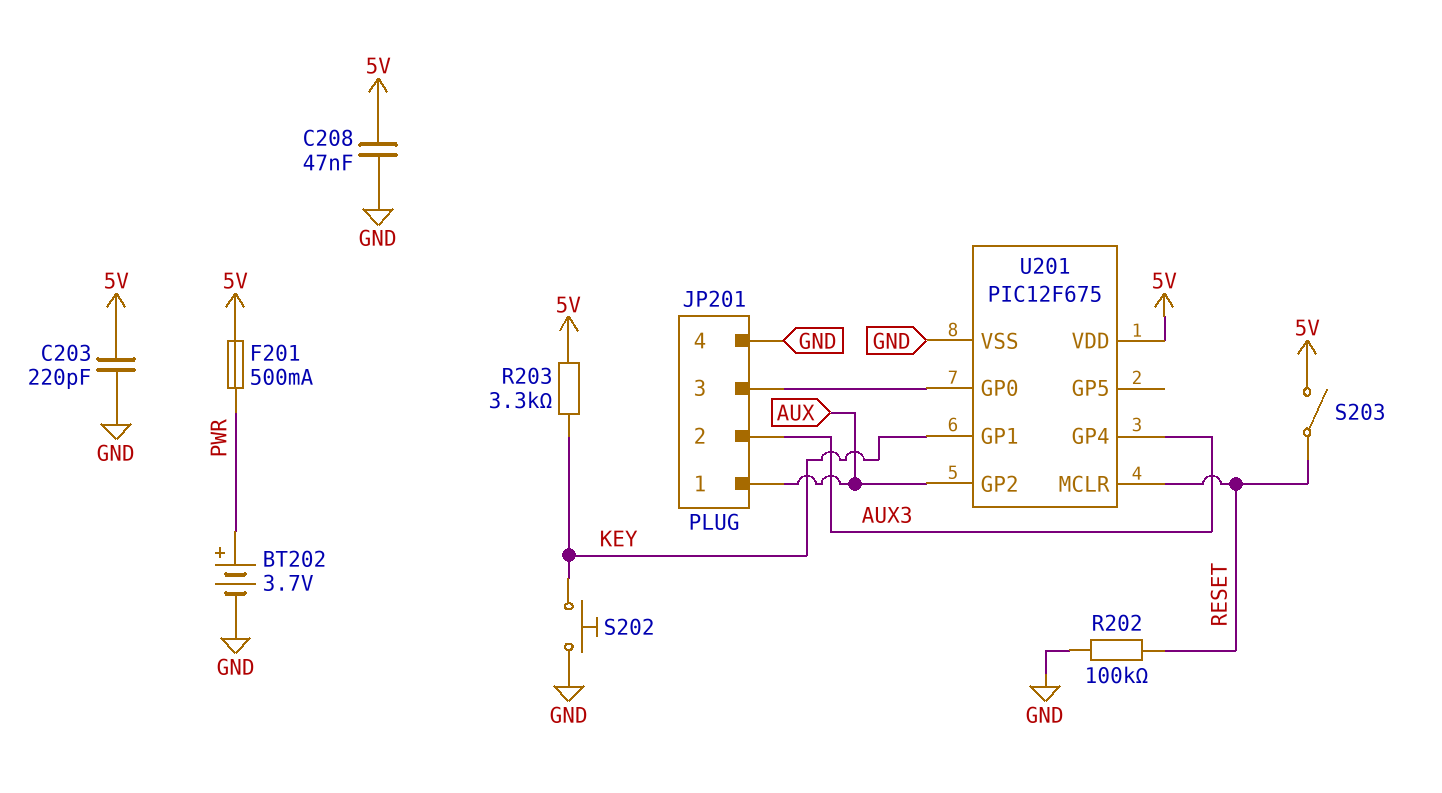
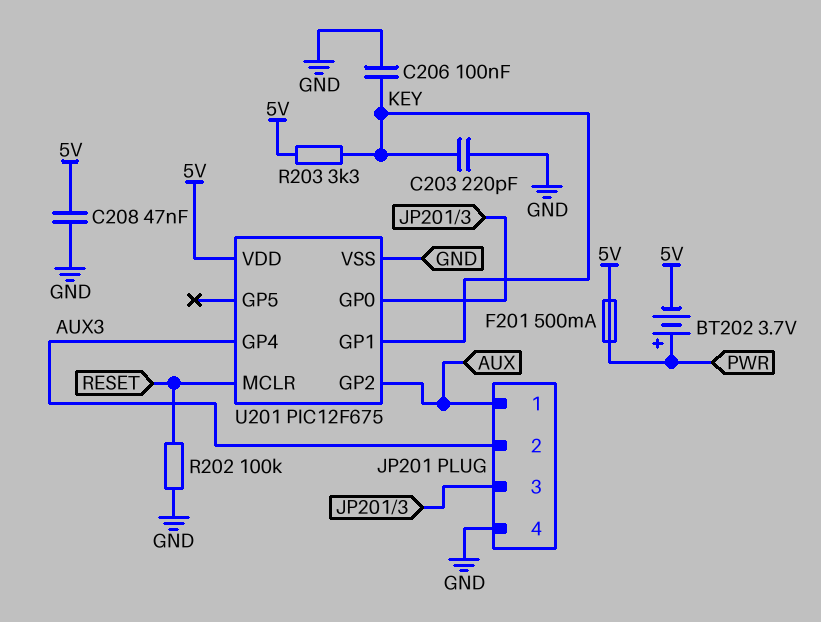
BT202: 3.7V (plus PWR, minus GND) -> 3.7V (plus PWR, minus 5V)
C203: 220pF (5V, GND) -> 220pF (GND, KEY)
C206: none -> 100nF (GND, KEY)
S202: button (GND, KEY) -> none
S203: switch (5V, RESET) -> none

